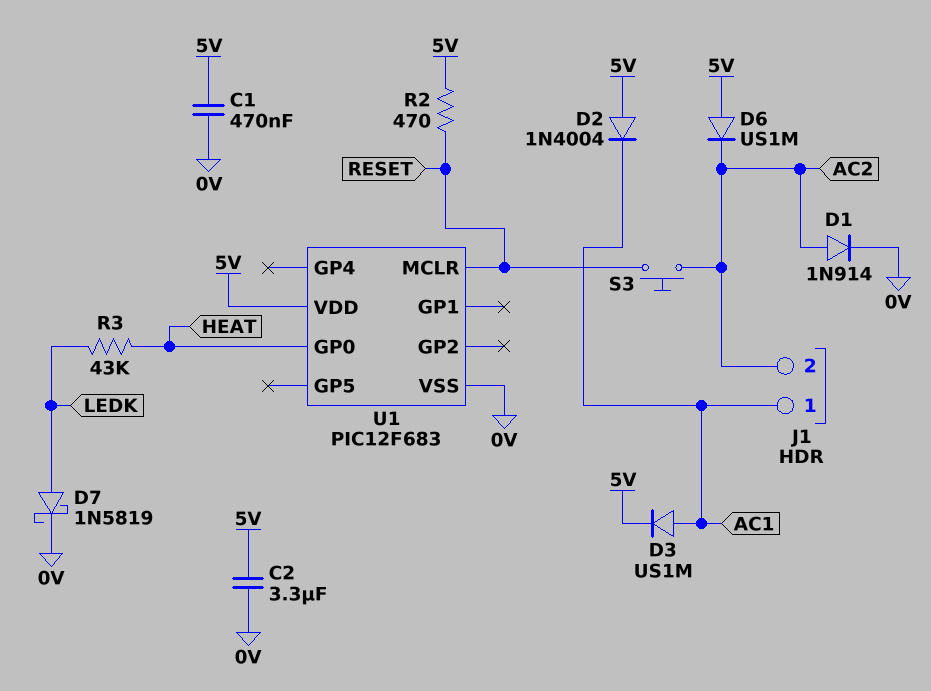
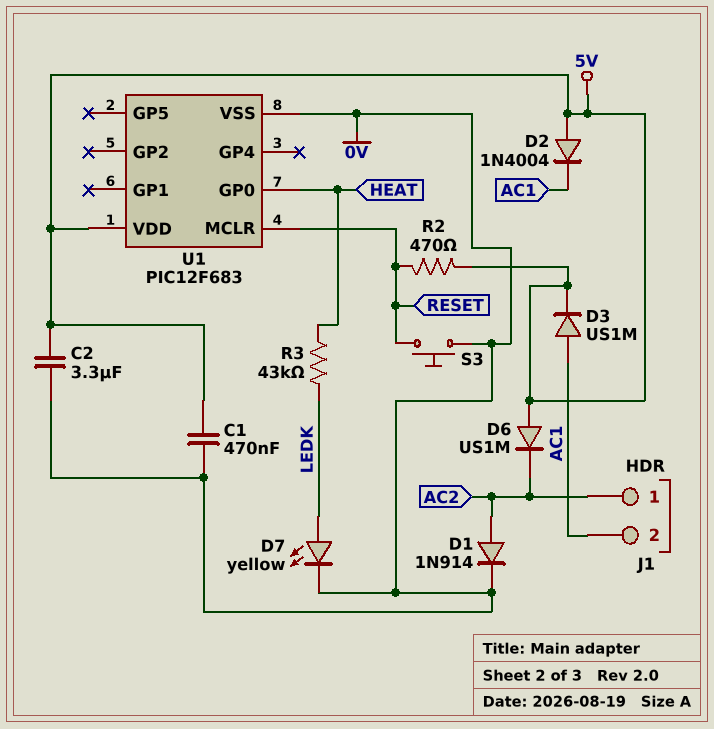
D7: schottky 1N5819 (A LEDK, K 0V) -> LED yellow (A LEDK, K 0V)
J1 pin 1: AC1 -> AC2
J1 pin 2: AC2 -> AC1
S3: button (AC2, RESET) -> button (0V, RESET)

